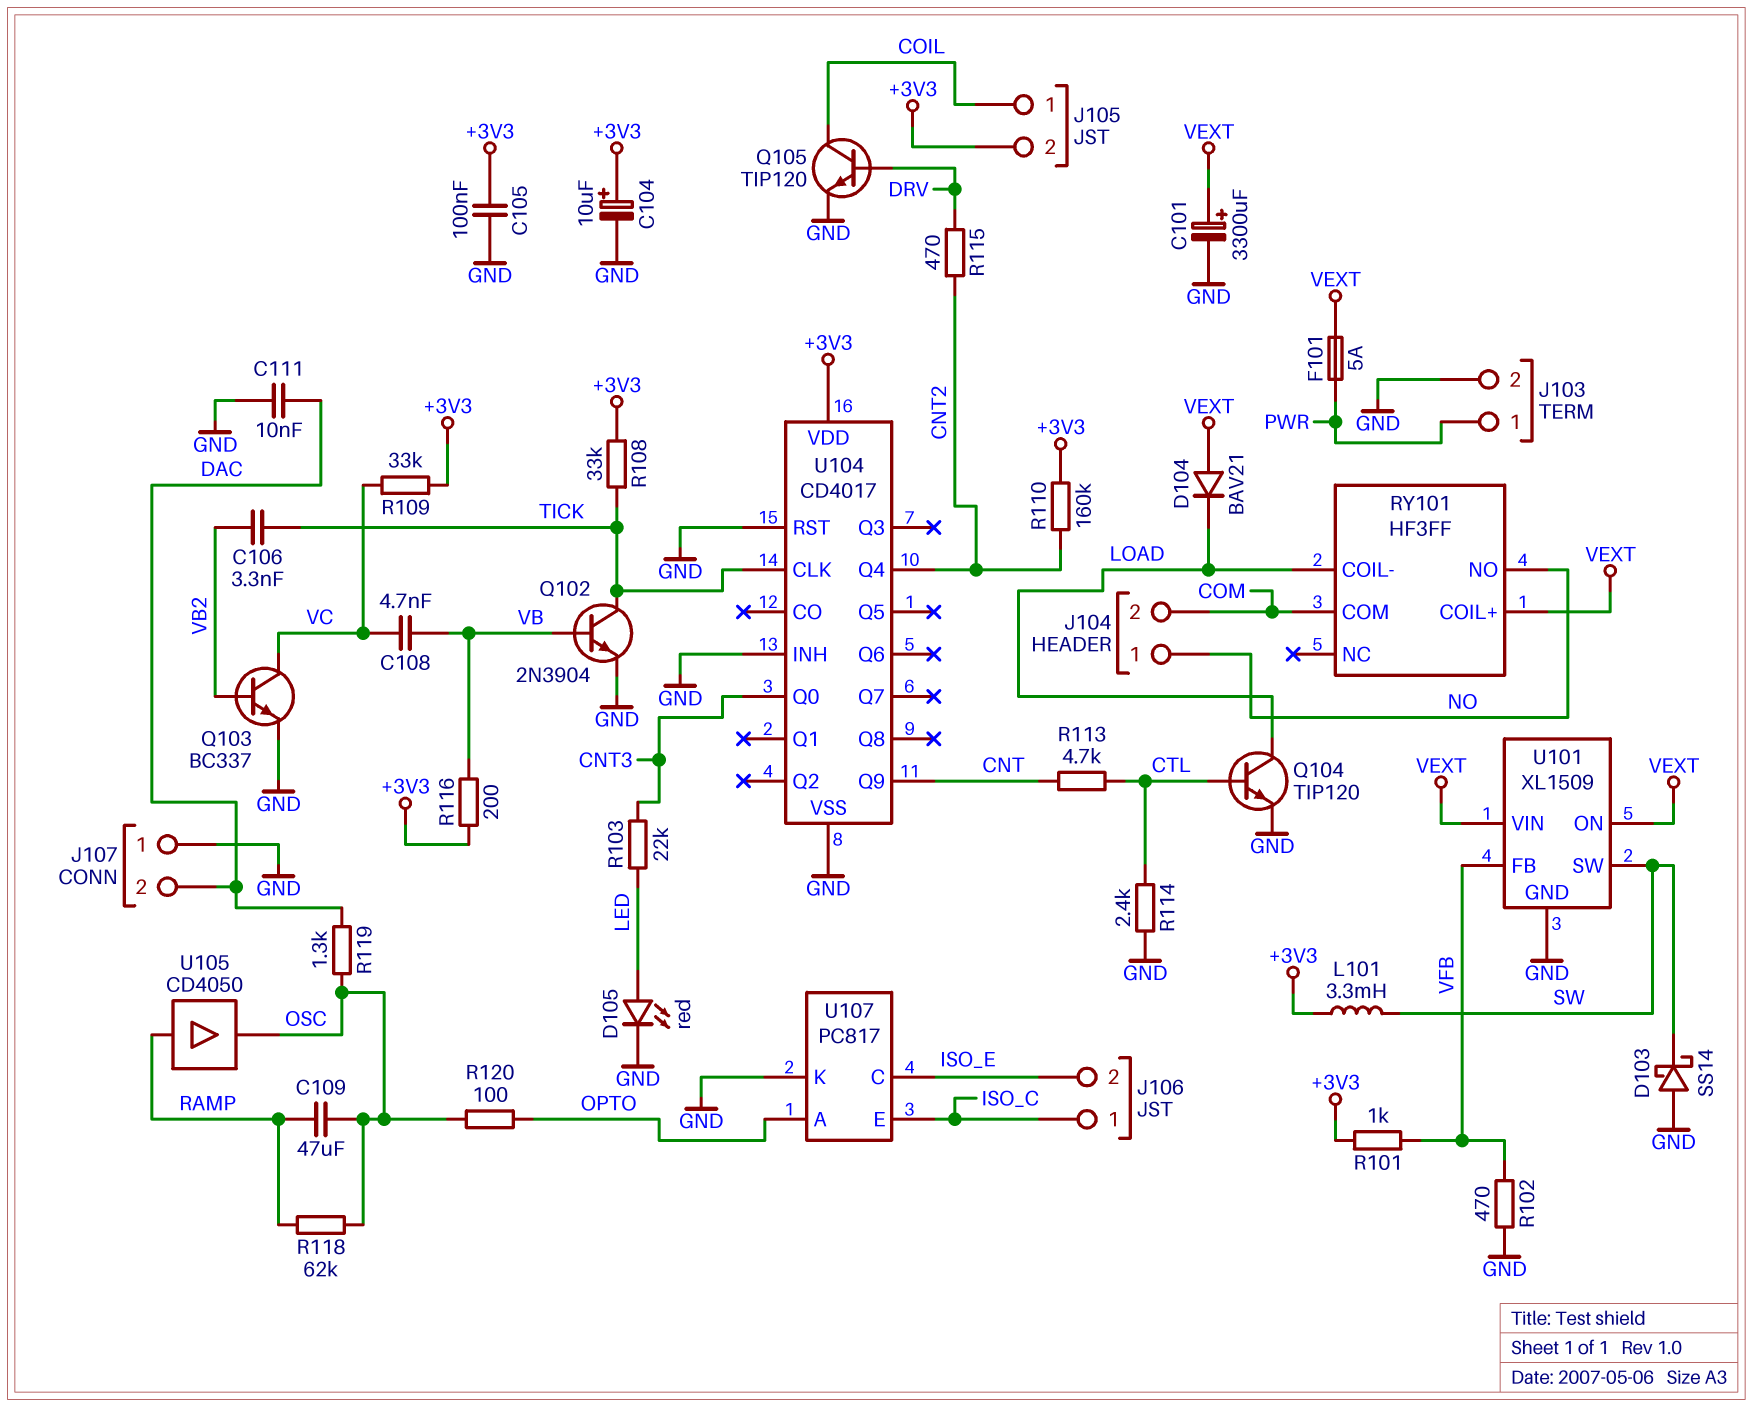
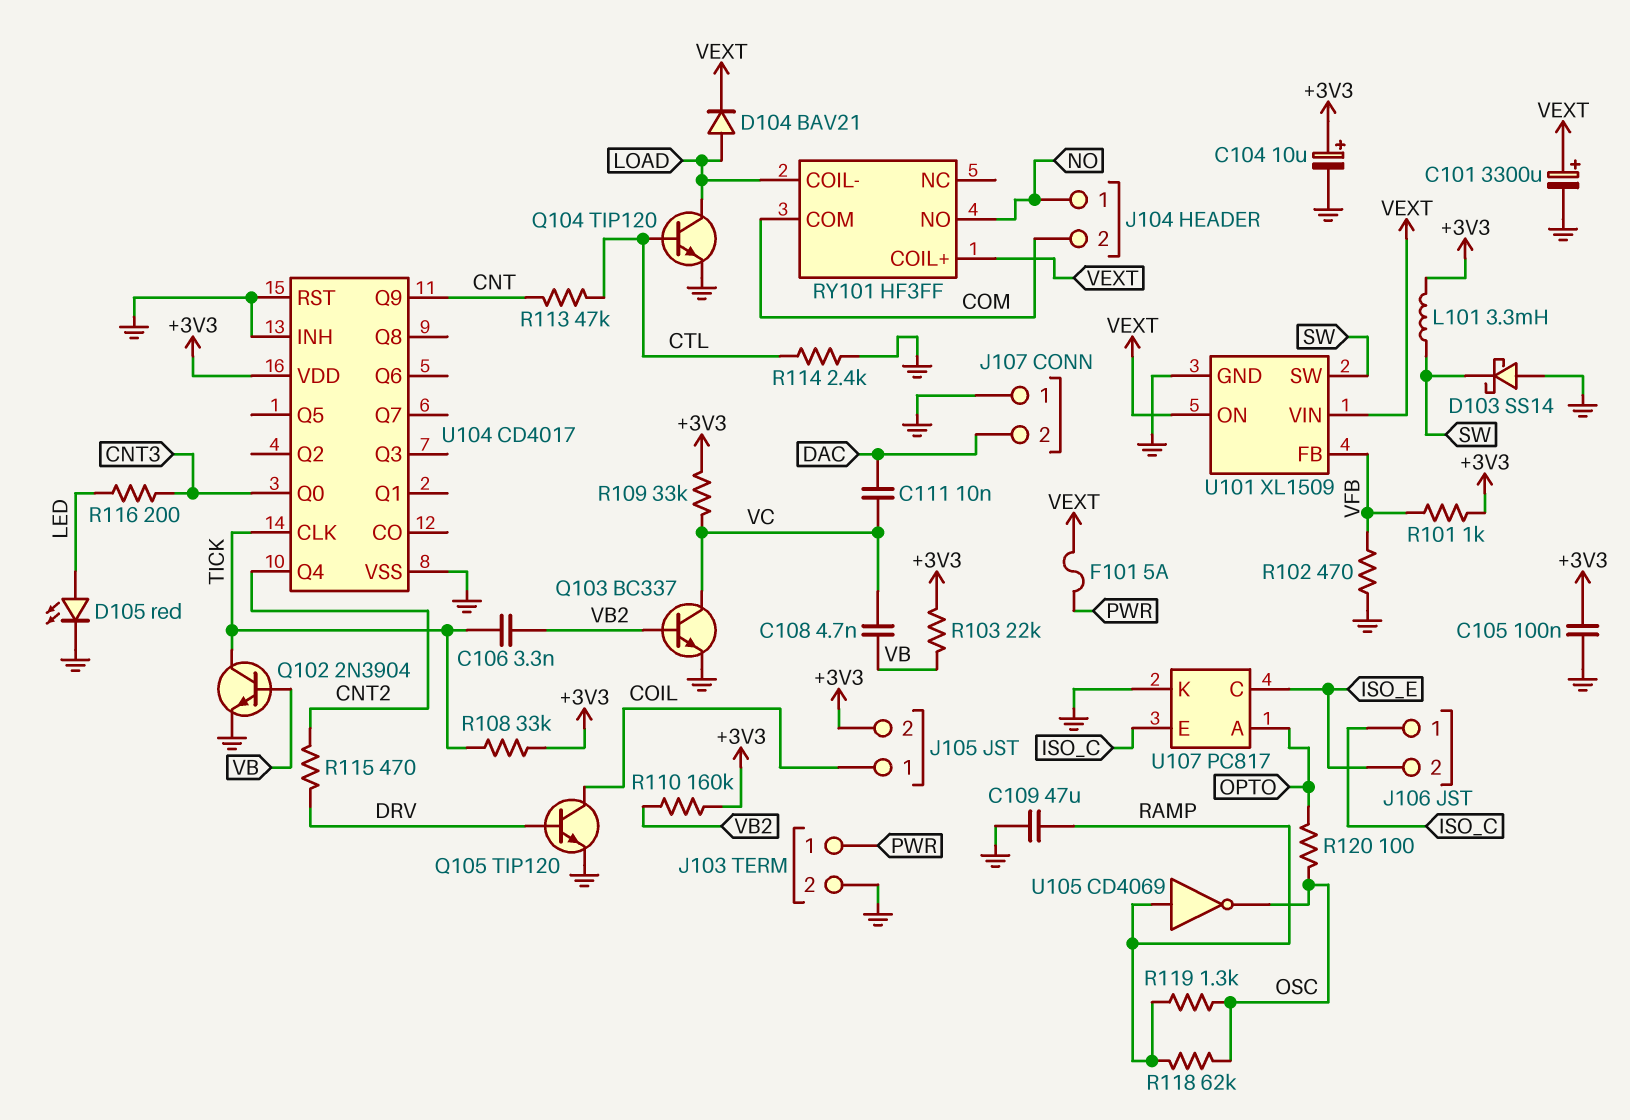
C109: 47uF (OSC, RAMP) -> 47uF (GND, RAMP)
C111: 10nF (DAC, GND) -> 10nF (DAC, VC)
D104: diode BAV21 (A VEXT, K LOAD) -> diode BAV21 (A LOAD, K VEXT)
R103: 22k (CNT3, LED) -> 22k (+3V3, VB)
R110: 160k (+3V3, CNT2) -> 160k (+3V3, VB2)
R113: 4.7k (CNT, CTL) -> 47k (CNT, CTL)
R116: 200 (+3V3, VB) -> 200 (CNT3, LED)
R119: 1.3k (DAC, OSC) -> 1.3k (OSC, RAMP)
U105: buffer CD4050 (in RAMP, out OSC) -> NOT CD4069 (in RAMP, out OSC)

